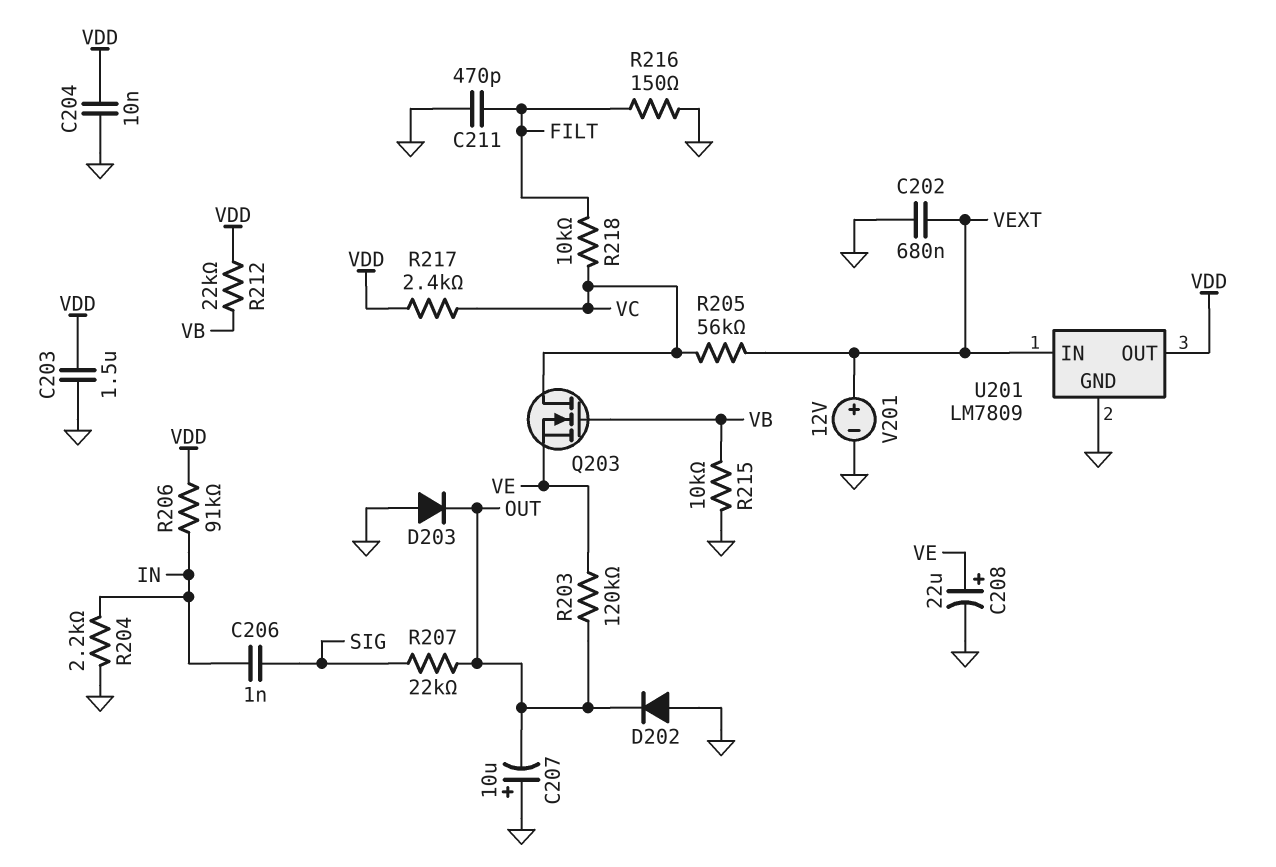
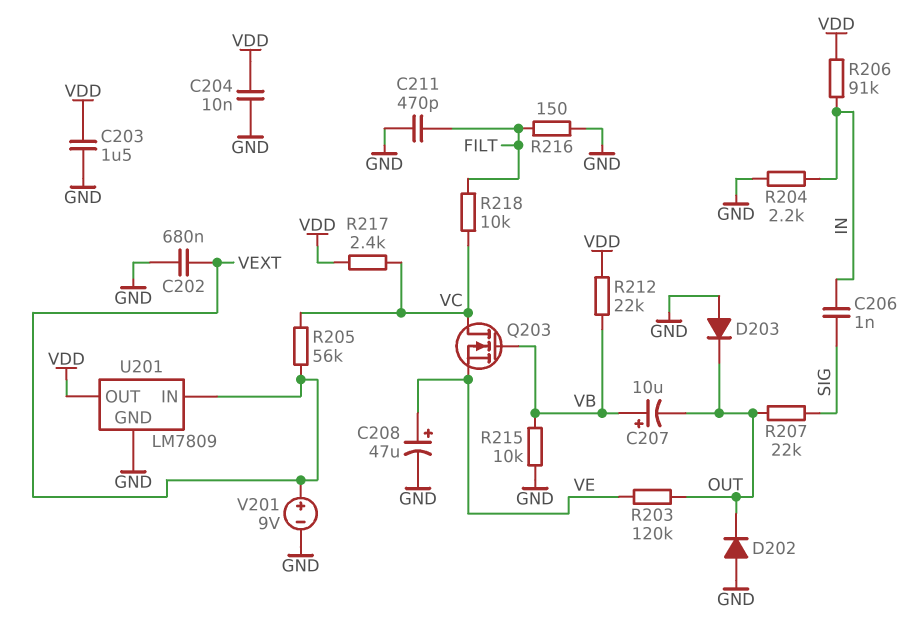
C207: 10uF (plus GND, minus OUT) -> 10uF (plus VB, minus OUT)
C208: 22uF (plus VE, minus GND) -> 47uF (plus VE, minus GND)
V201: 12V (plus VEXT, minus GND) -> 9V (plus VEXT, minus GND)

